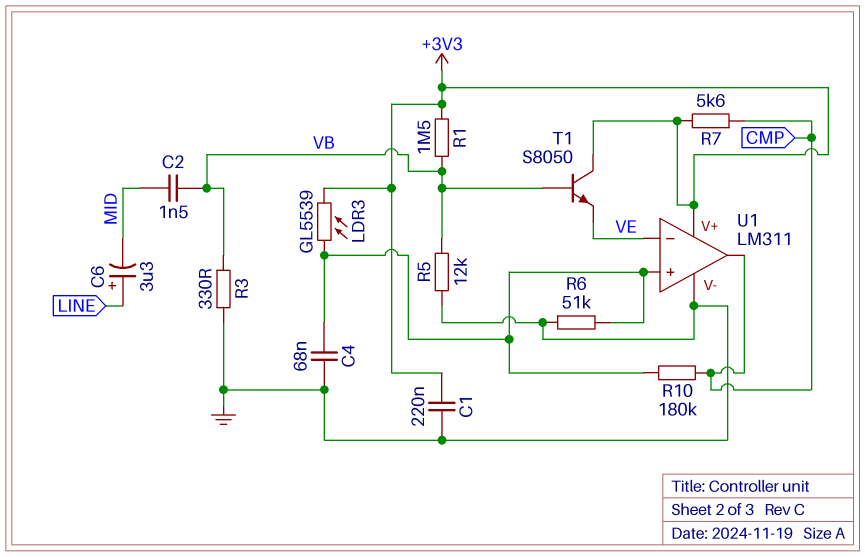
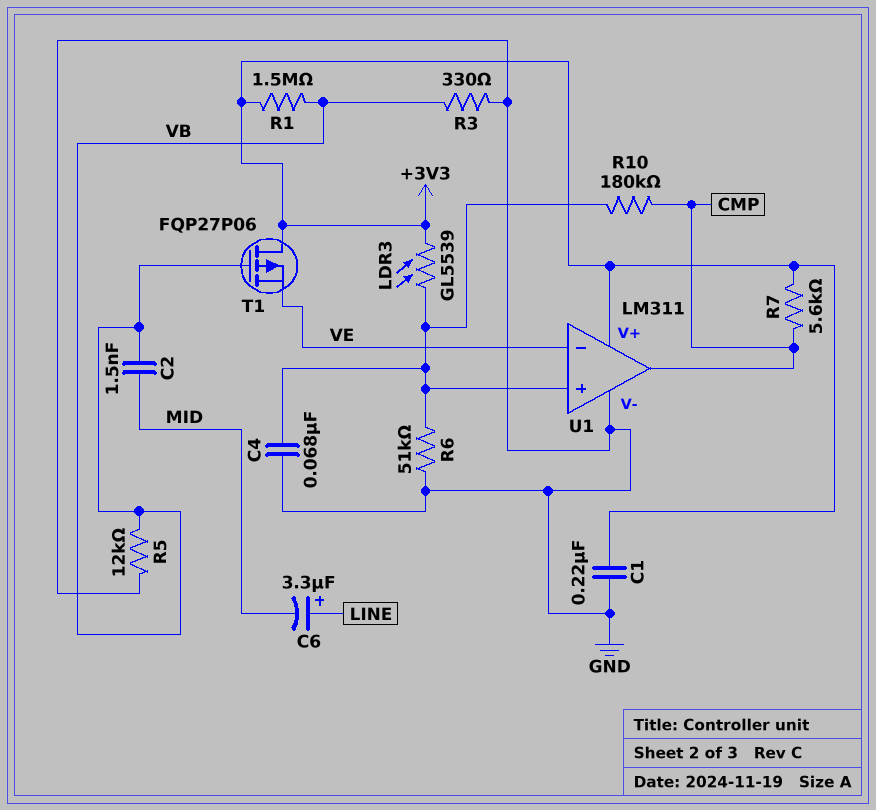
T1: NPN S8050 (B VB, C +3V3, E VE) -> PMOS FQP27P06 (G VB, D +3V3, S VE)

